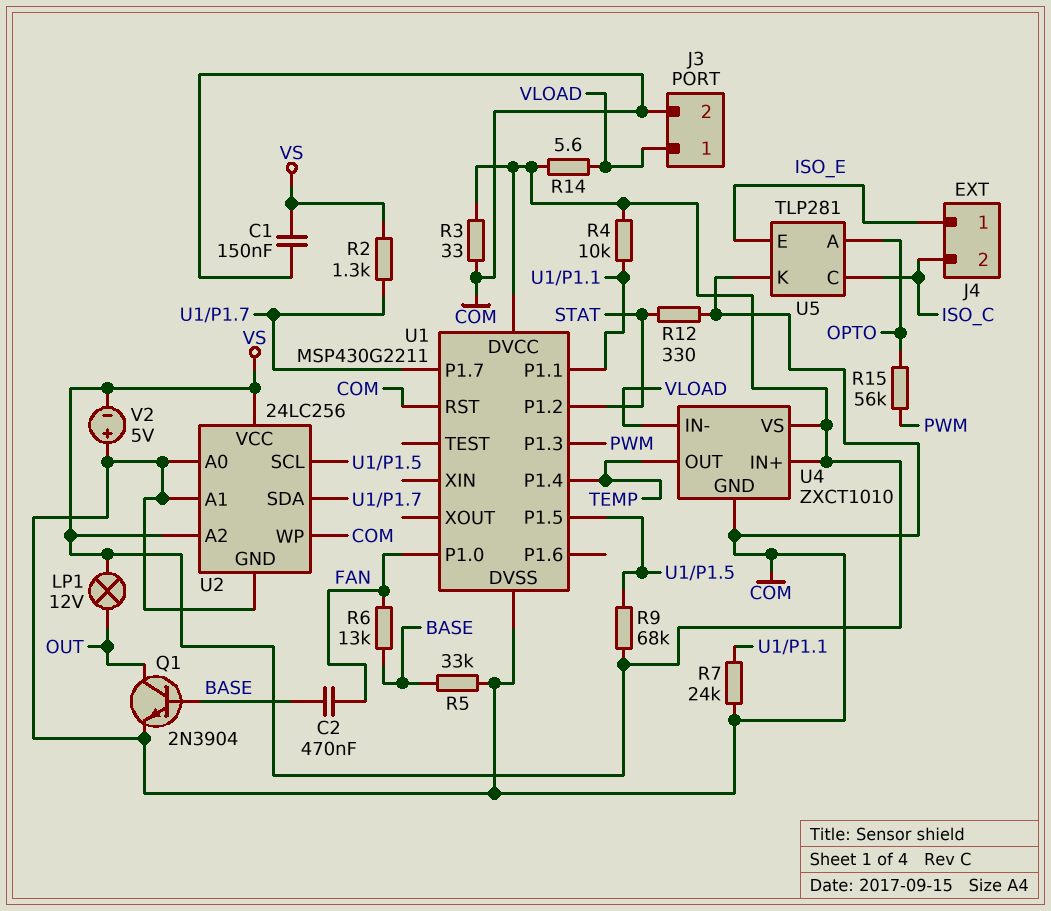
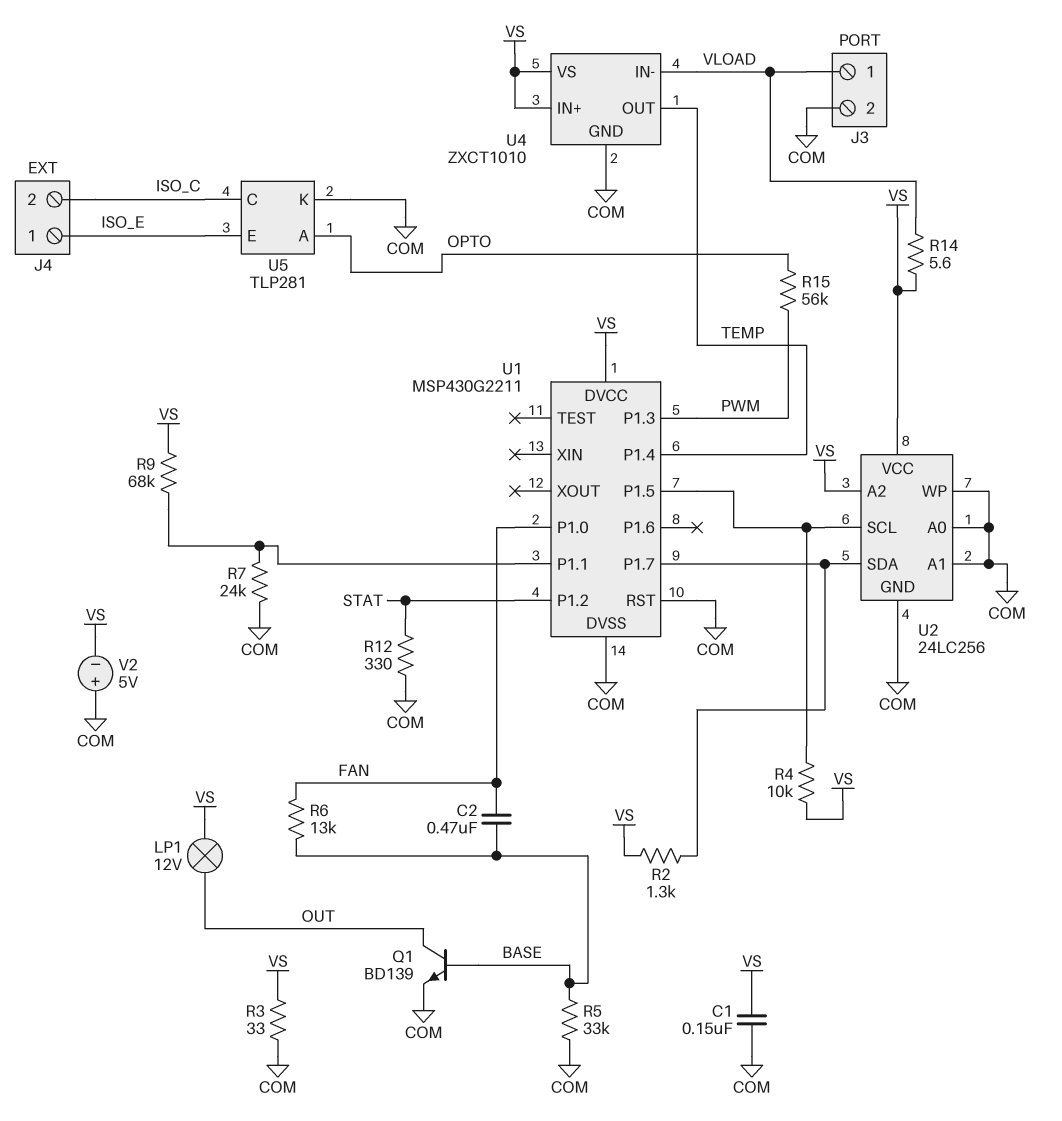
Q1: NPN 2N3904 (B BASE, C OUT, E COM) -> NPN BD139 (B BASE, C OUT, E COM)
R4: 10k (U1/P1.1, VS) -> 10k (U1/P1.5, VS)
R9: 68k (U1/P1.5, VS) -> 68k (U1/P1.1, VS)

